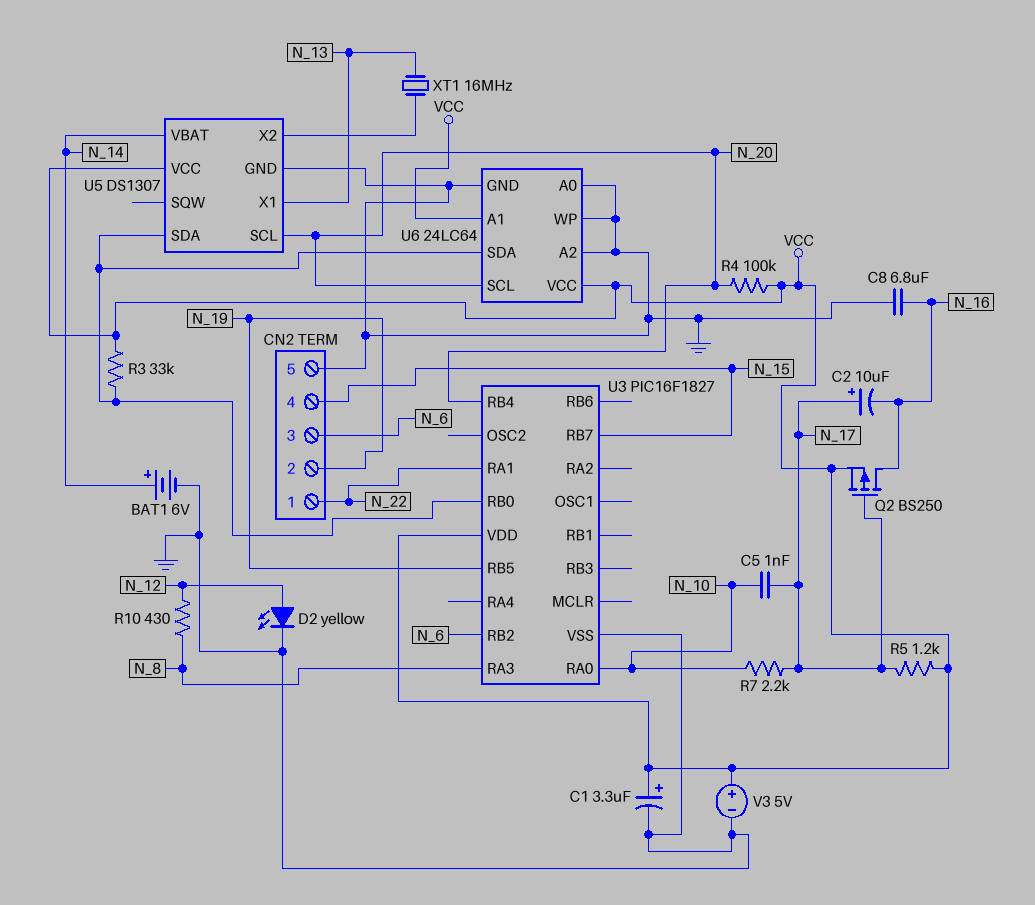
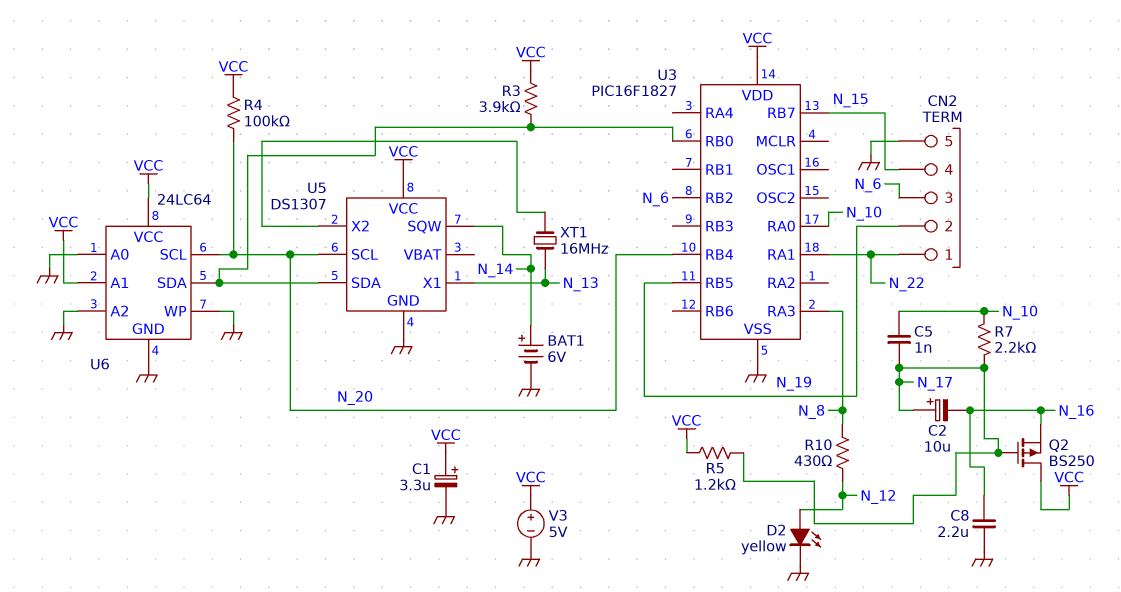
C8: 6.8uF (GND, N_16) -> 2.2uF (GND, N_16)
Q2: PMOS BS250 (G N_17, D N_16, S VCC) -> PMOS BS250 (G N_17, D VCC, S N_16)
R3: 33k (U3/RB0, VCC) -> 3.9k (U3/RB0, VCC)
U5 pin SQW: none -> N_14
U5 pin VBAT: N_14 -> none

